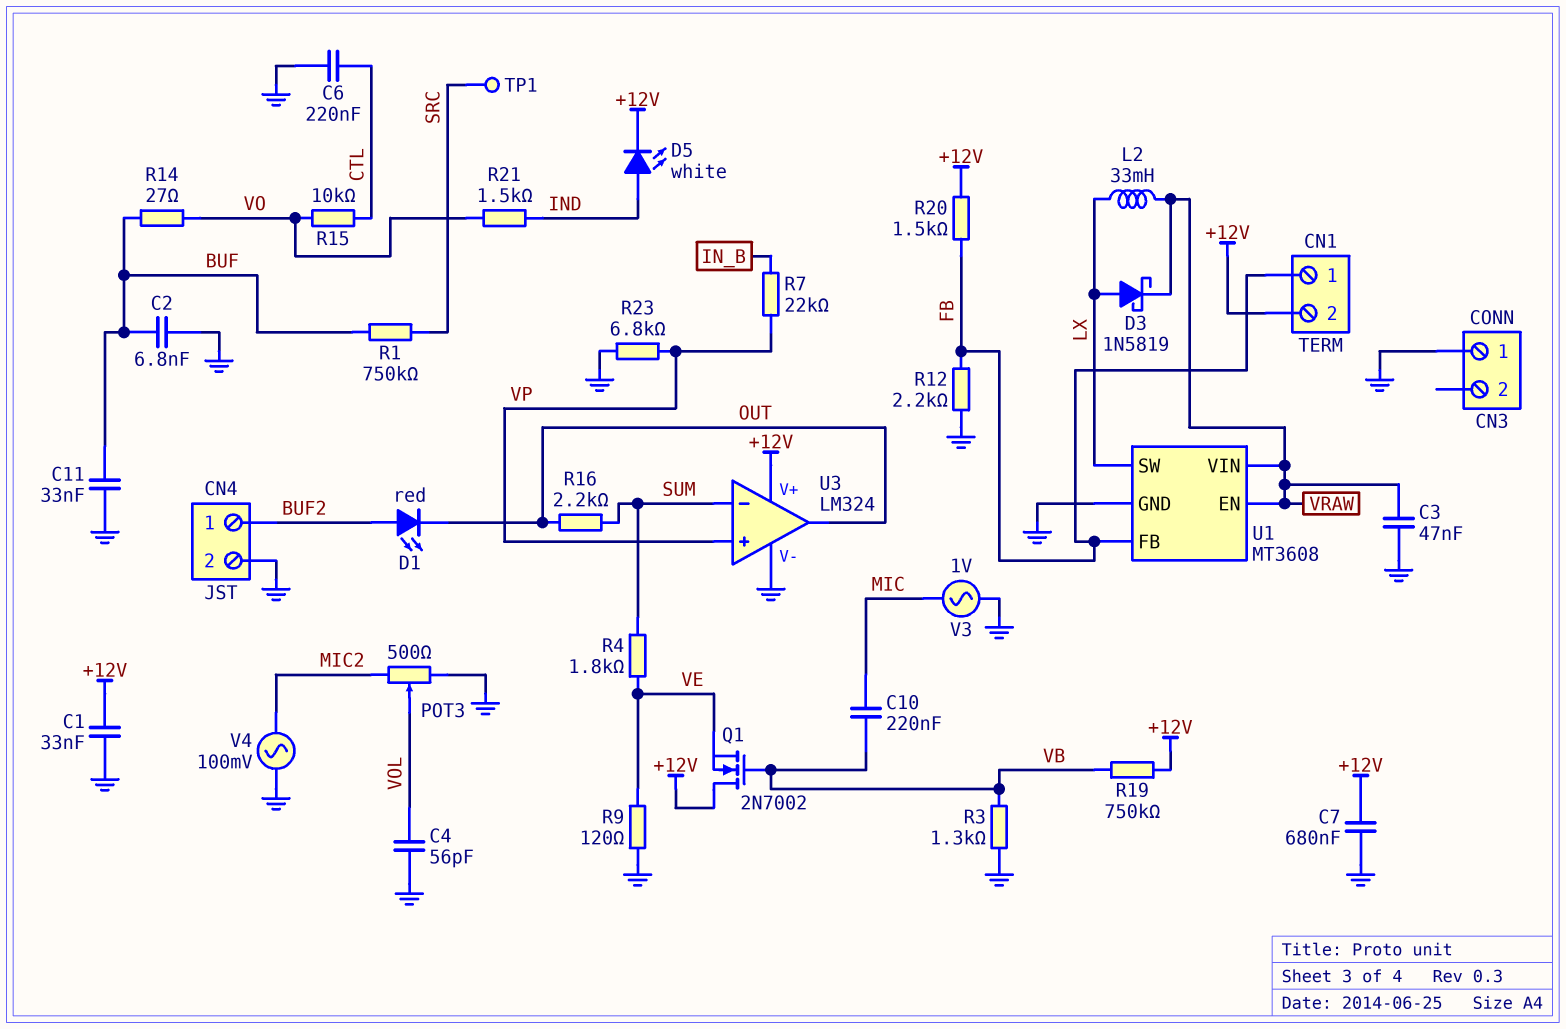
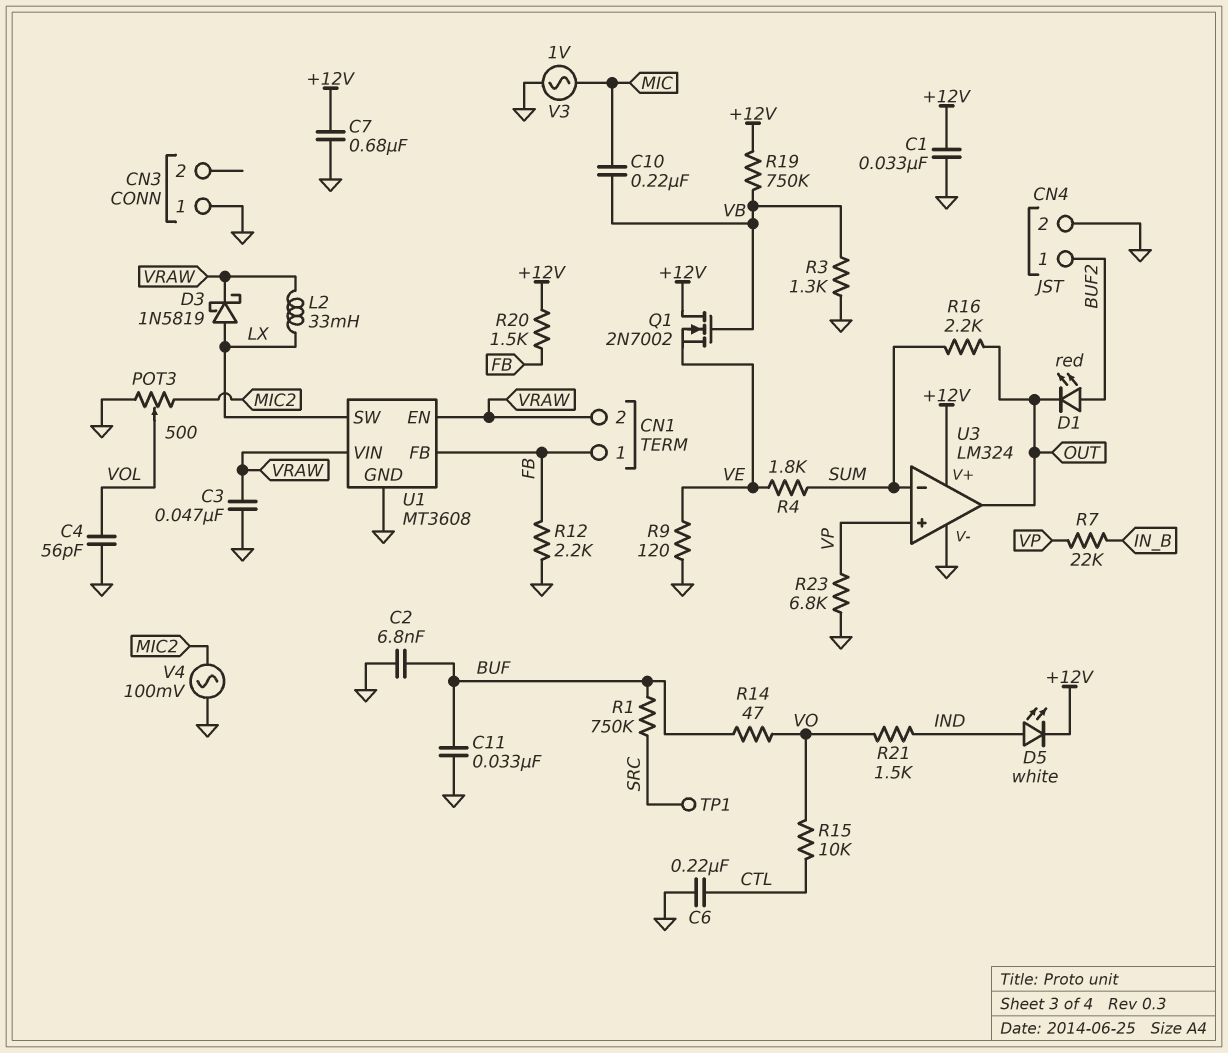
CN1 pin 2: +12V -> VRAW
R14: 27 (BUF, VO) -> 47 (BUF, VO)

